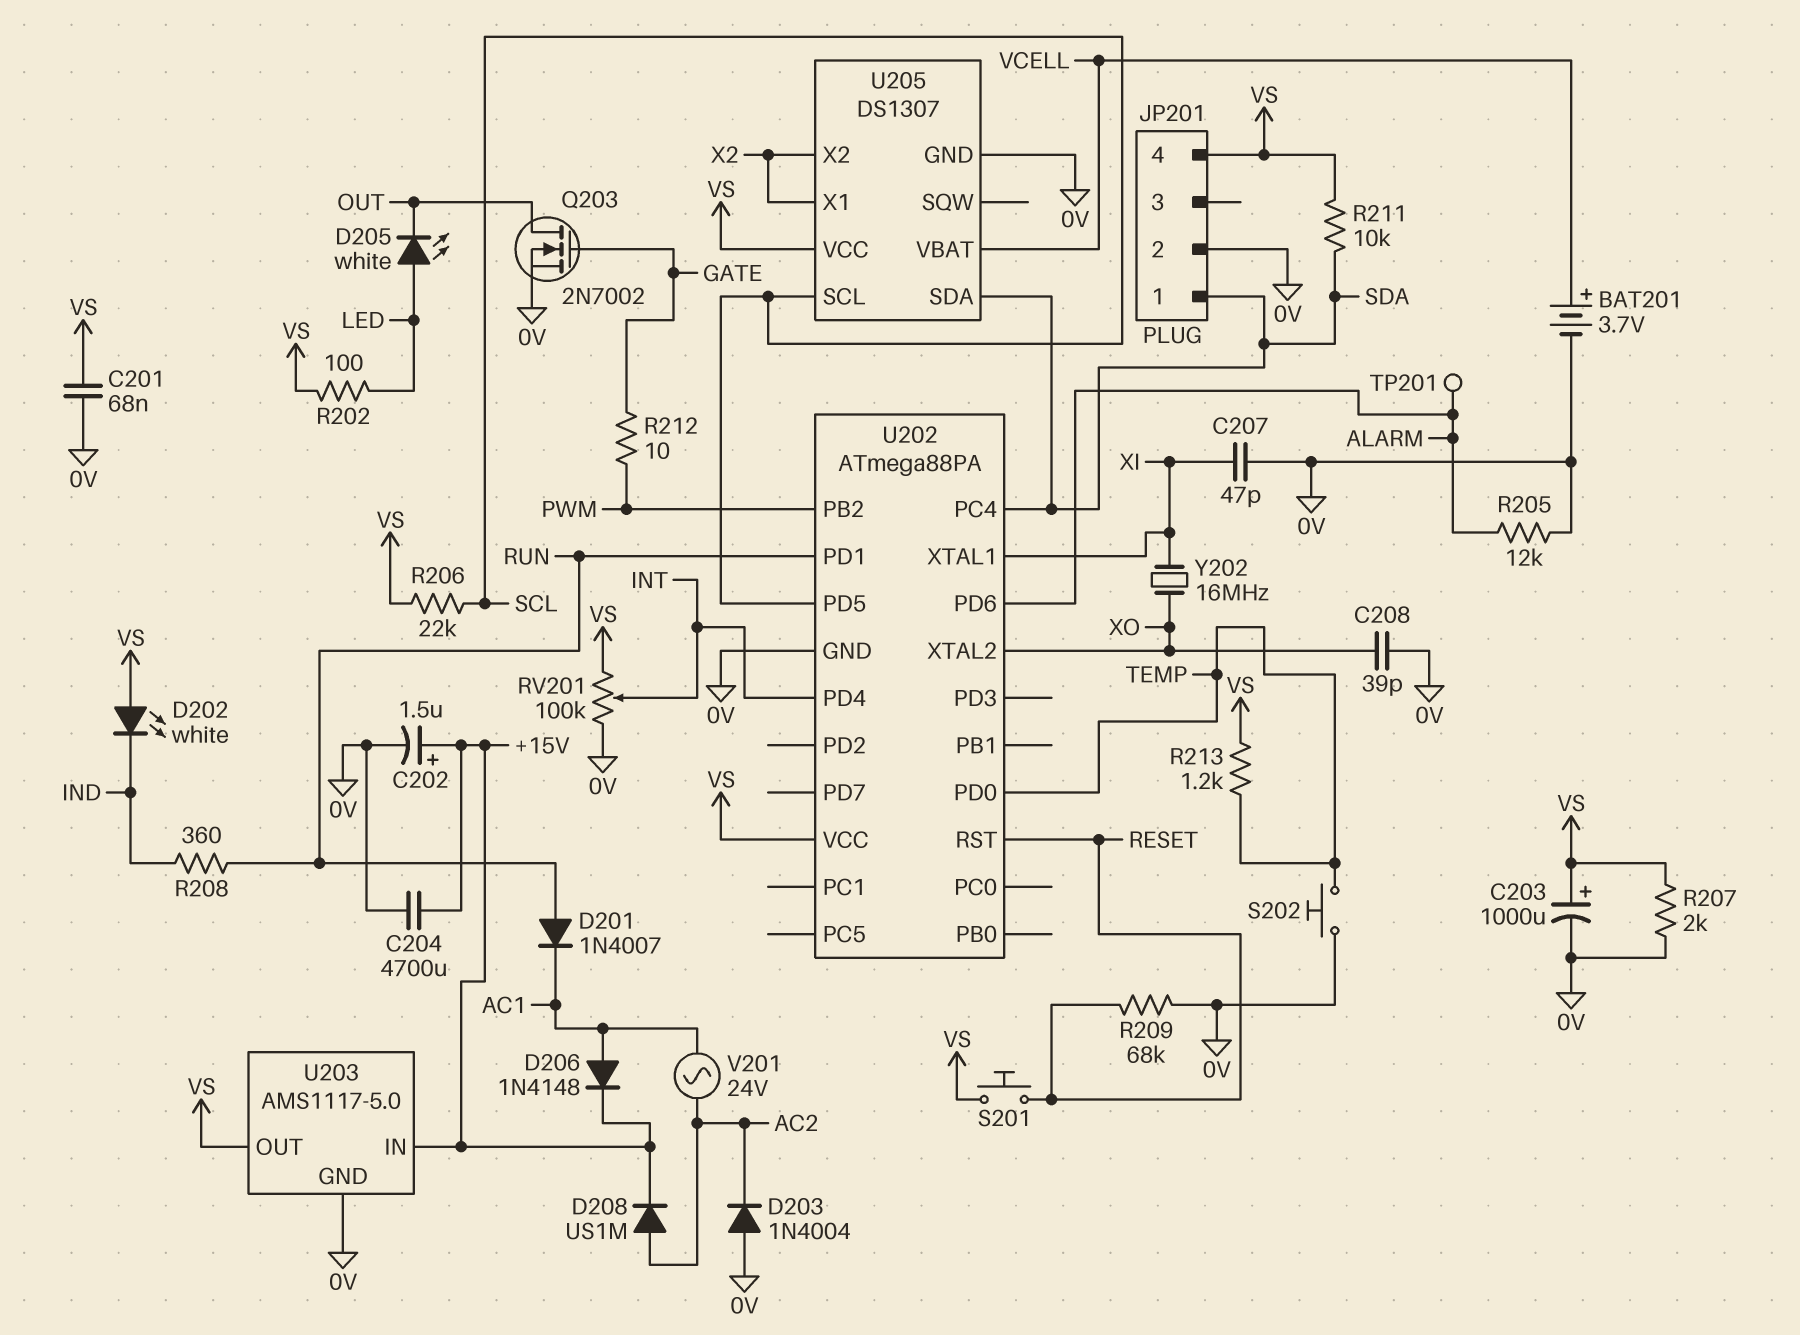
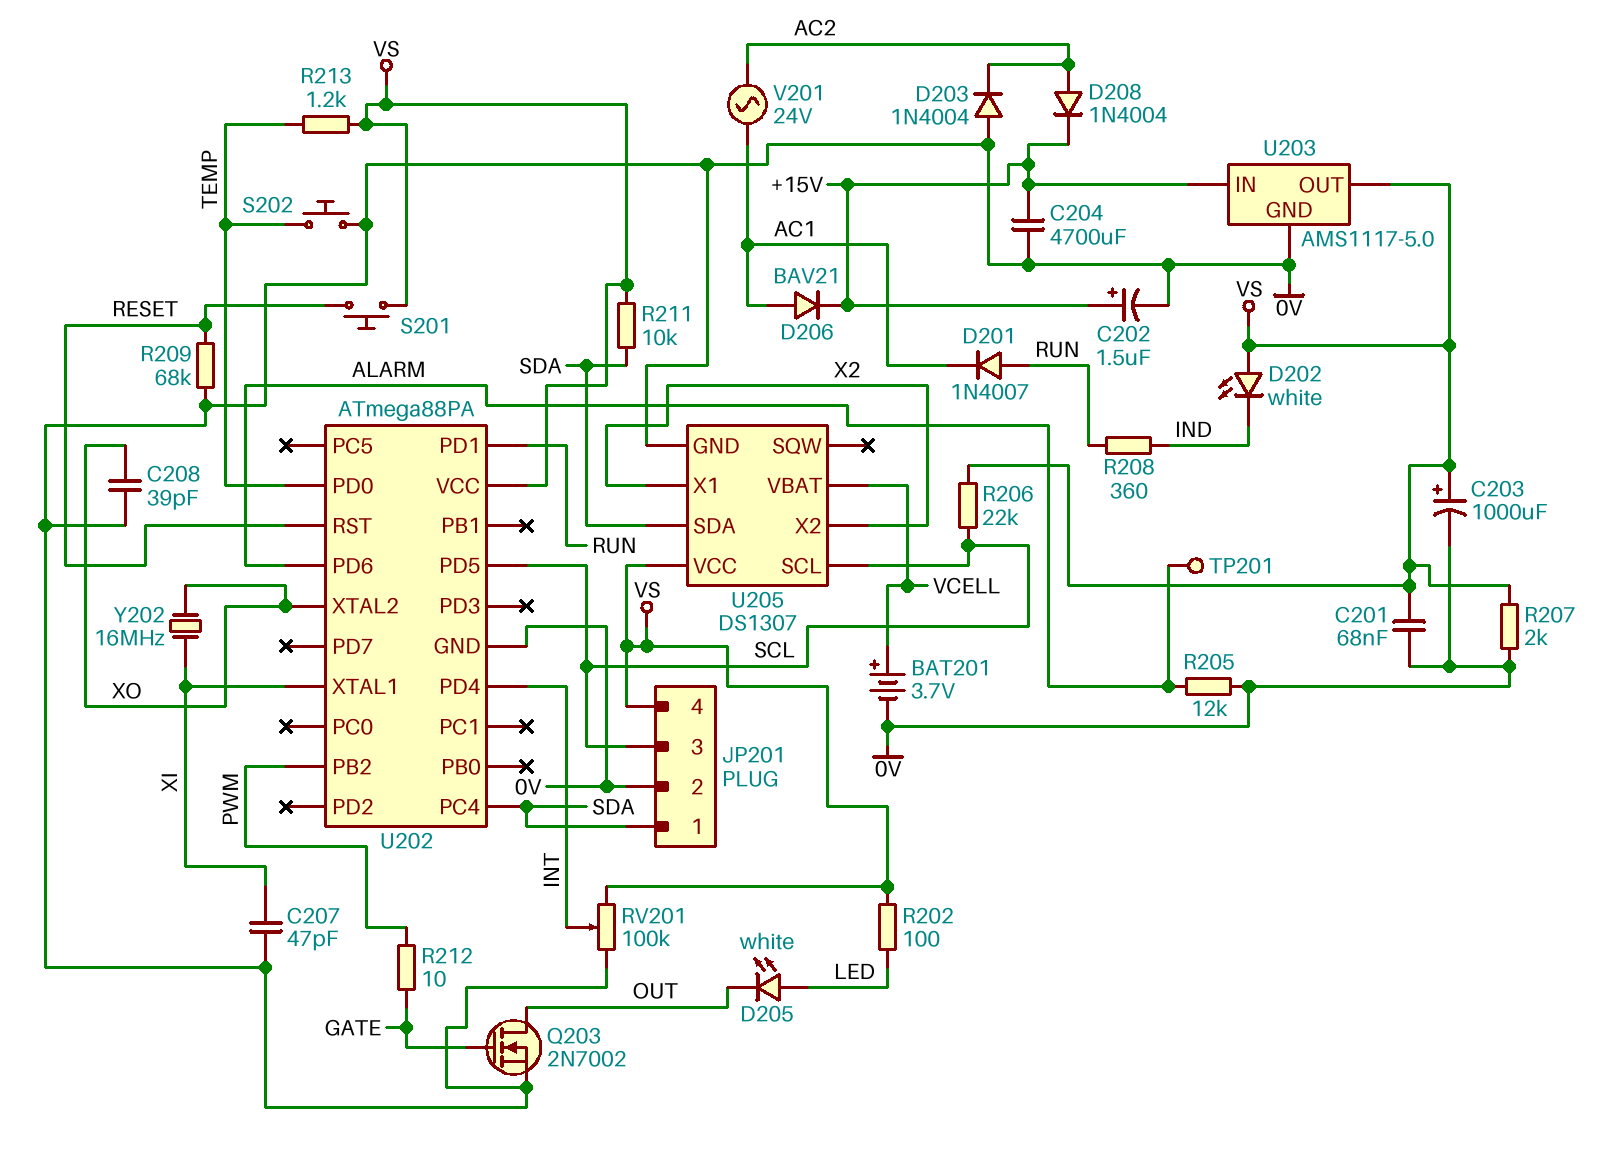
D206: diode 1N4148 (A AC1, K +15V) -> diode BAV21 (A AC1, K +15V)
D208: diode US1M (A AC2, K +15V) -> diode 1N4004 (A AC2, K +15V)
JP201 pin 3: none -> SCL

